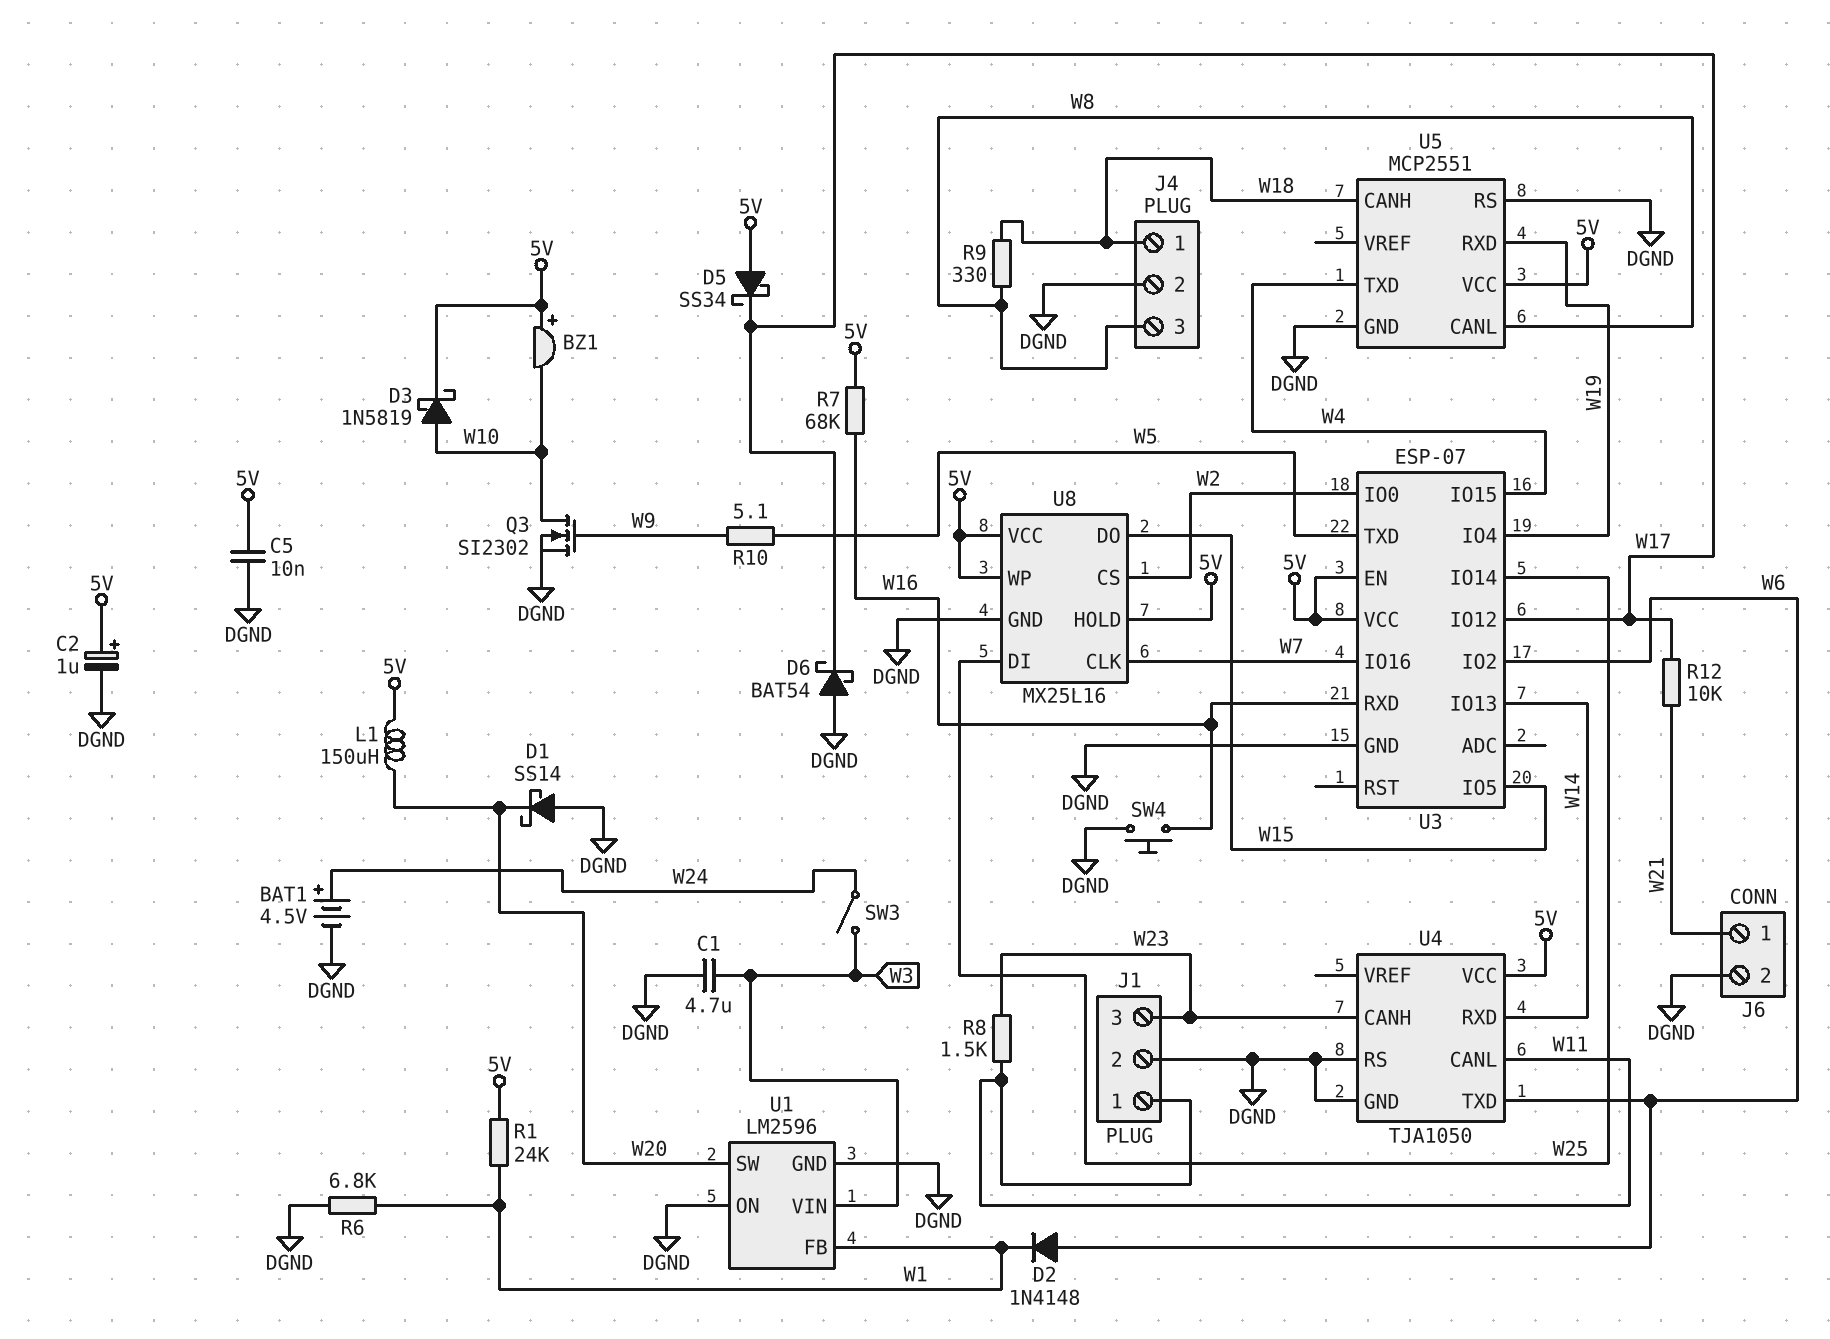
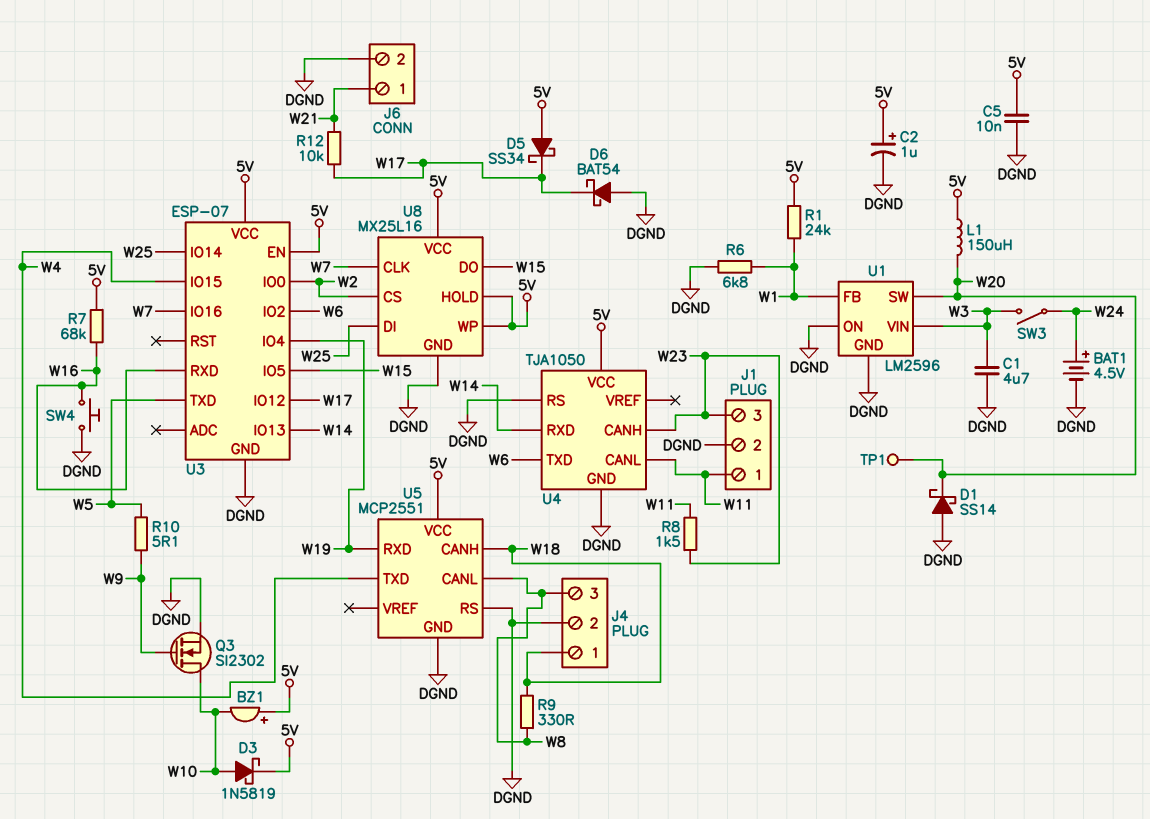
D2: diode 1N4148 (A W6, K W1) -> none
TP1: none -> test point (W20)

